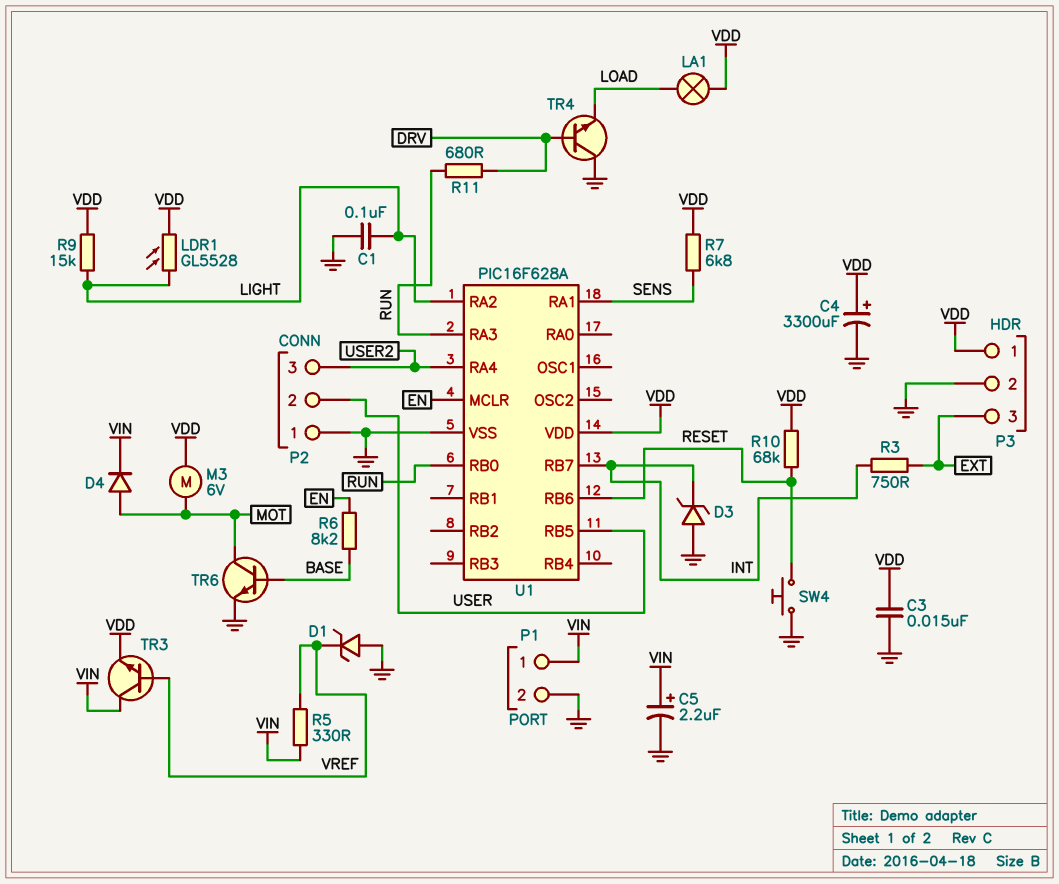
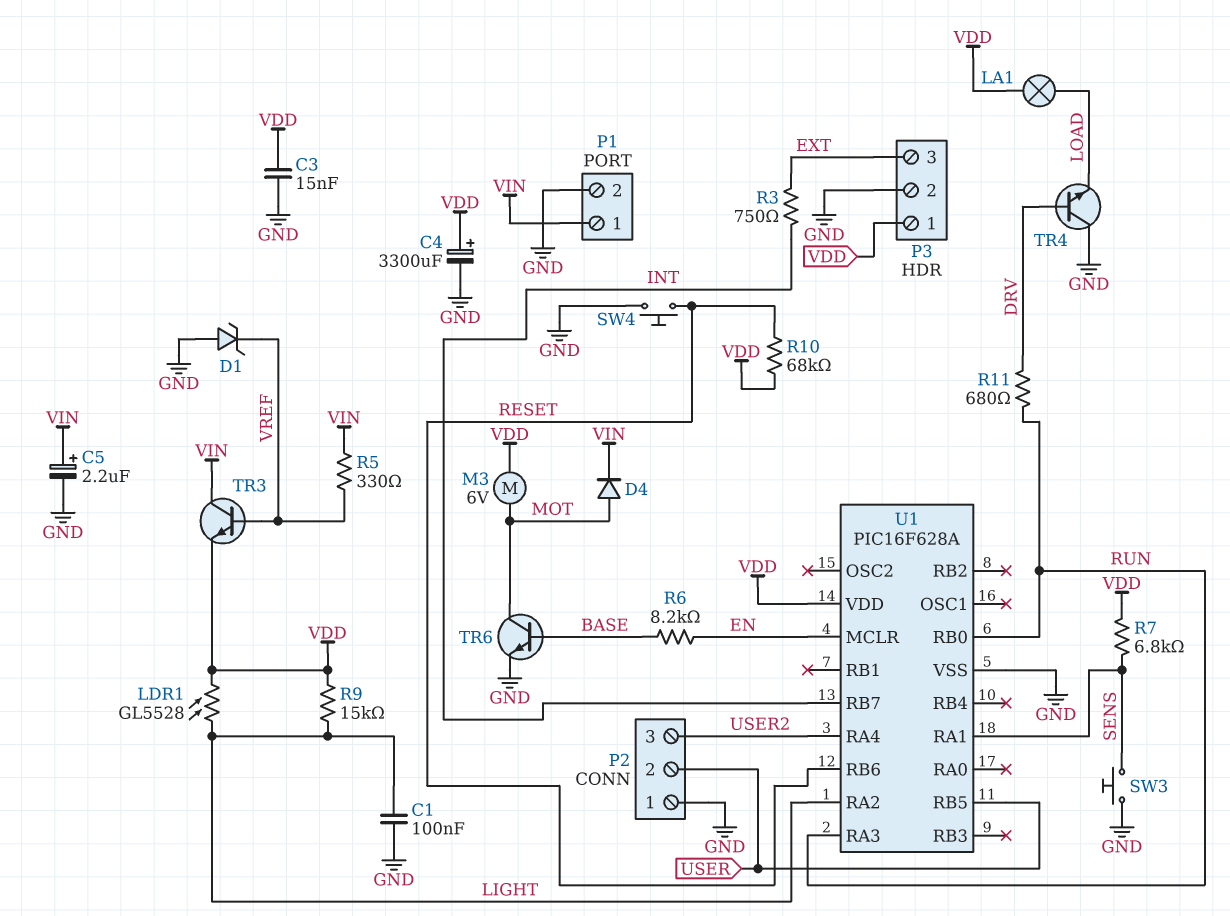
D3: zener (A GND, K INT) -> none
SW3: none -> button (GND, SENS)

